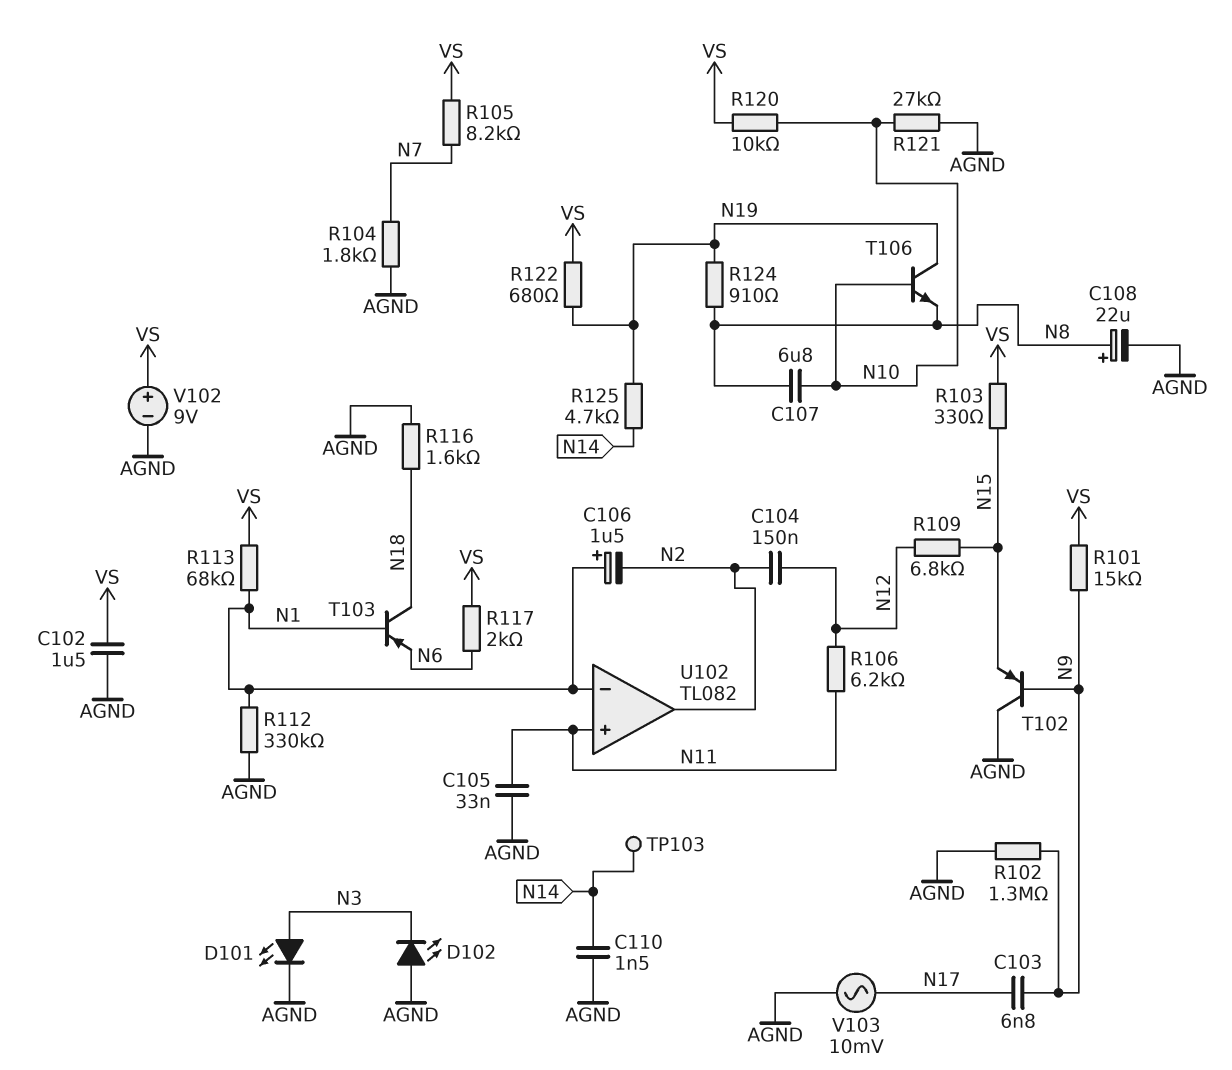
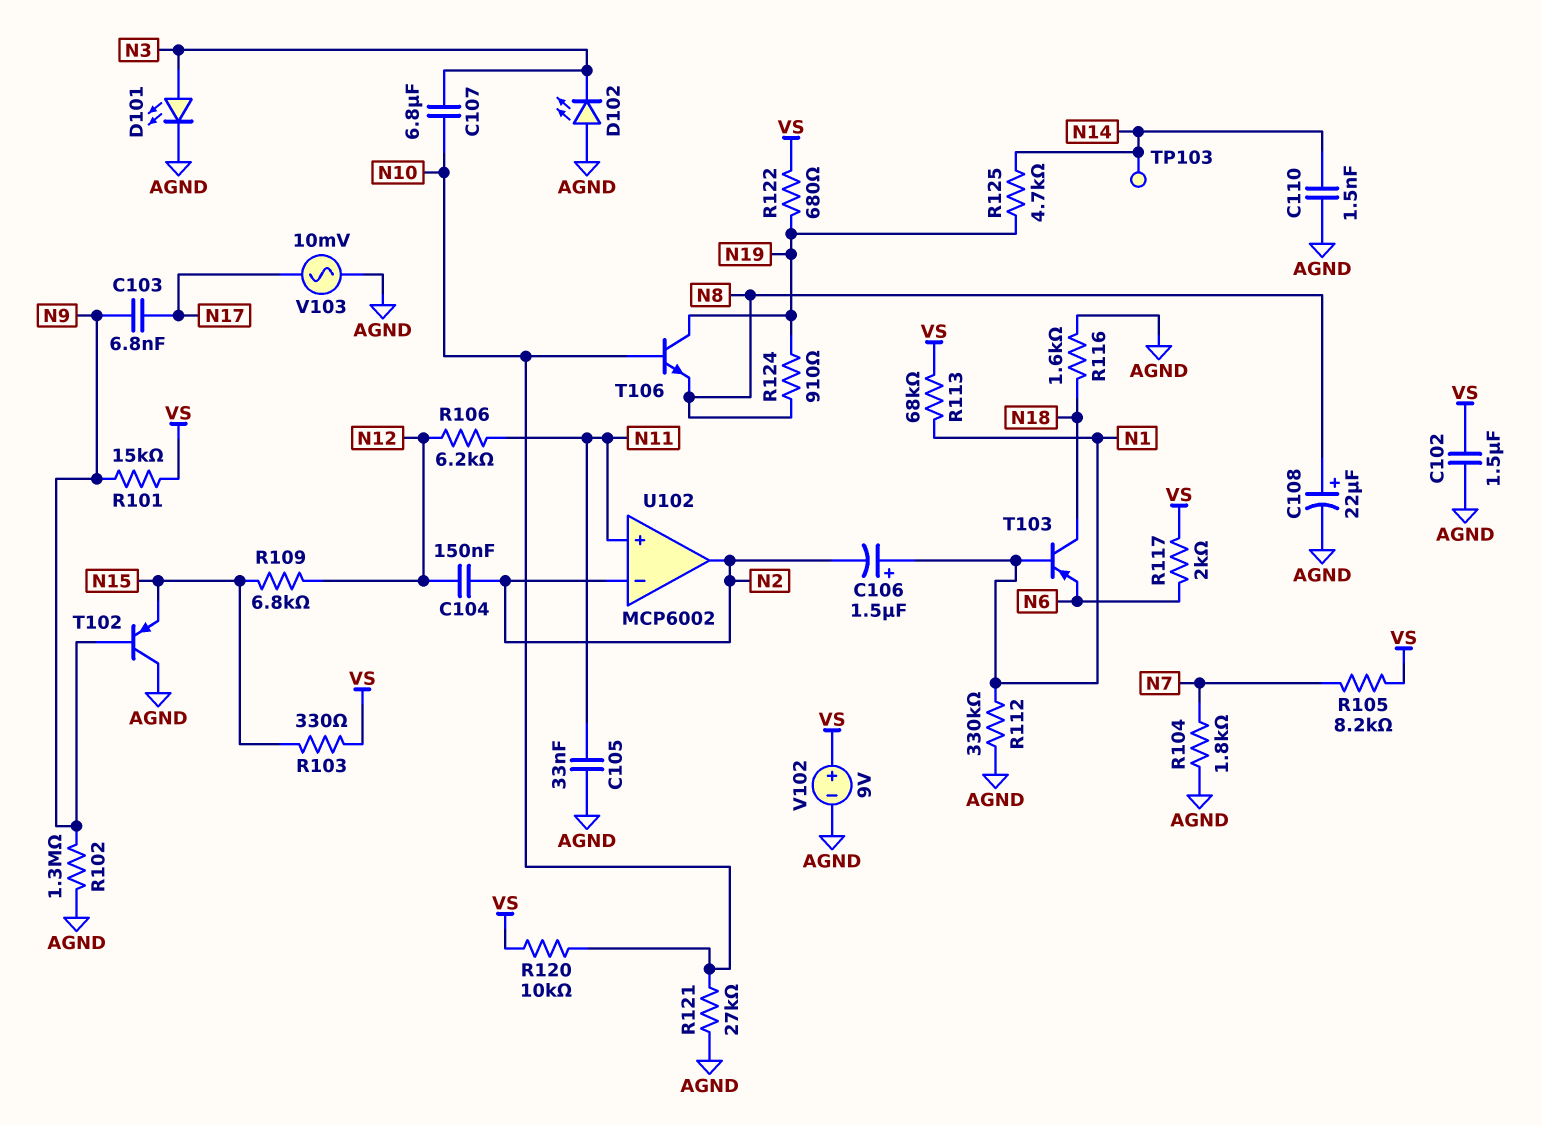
C107: 6.8uF (N8, N10) -> 6.8uF (N3, N10)
U102: TL082 -> MCP6002
U102 pin in-: N1 -> N2

